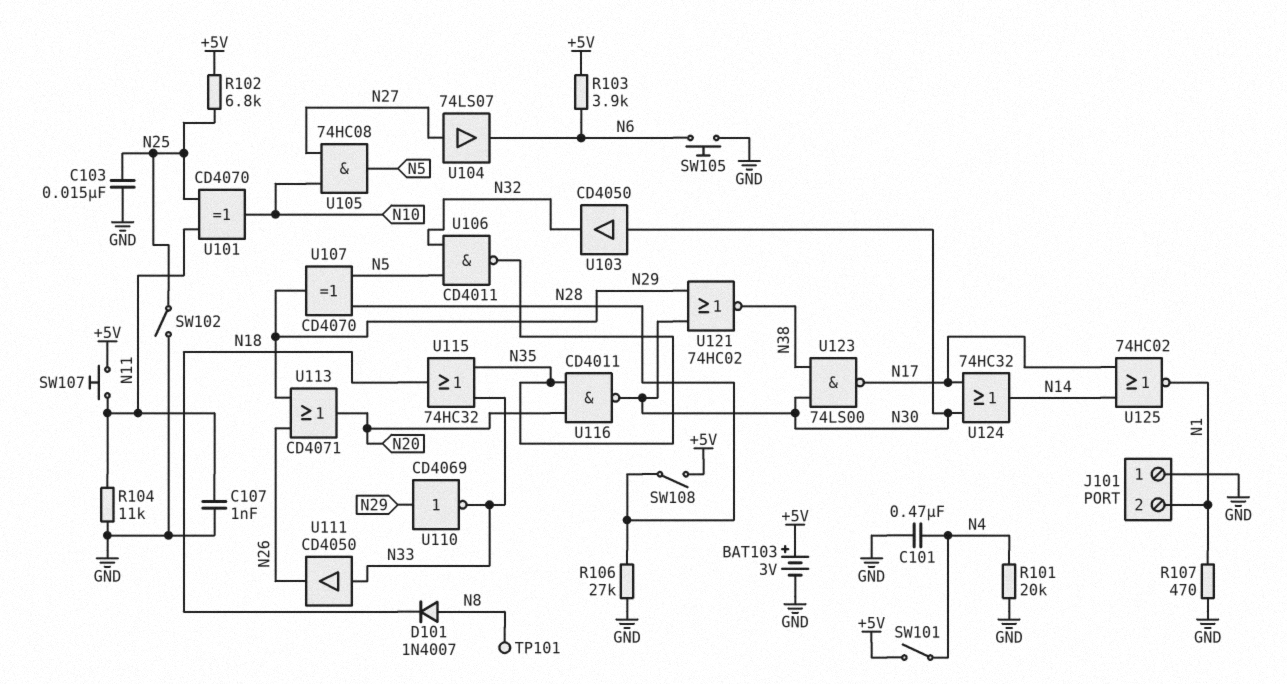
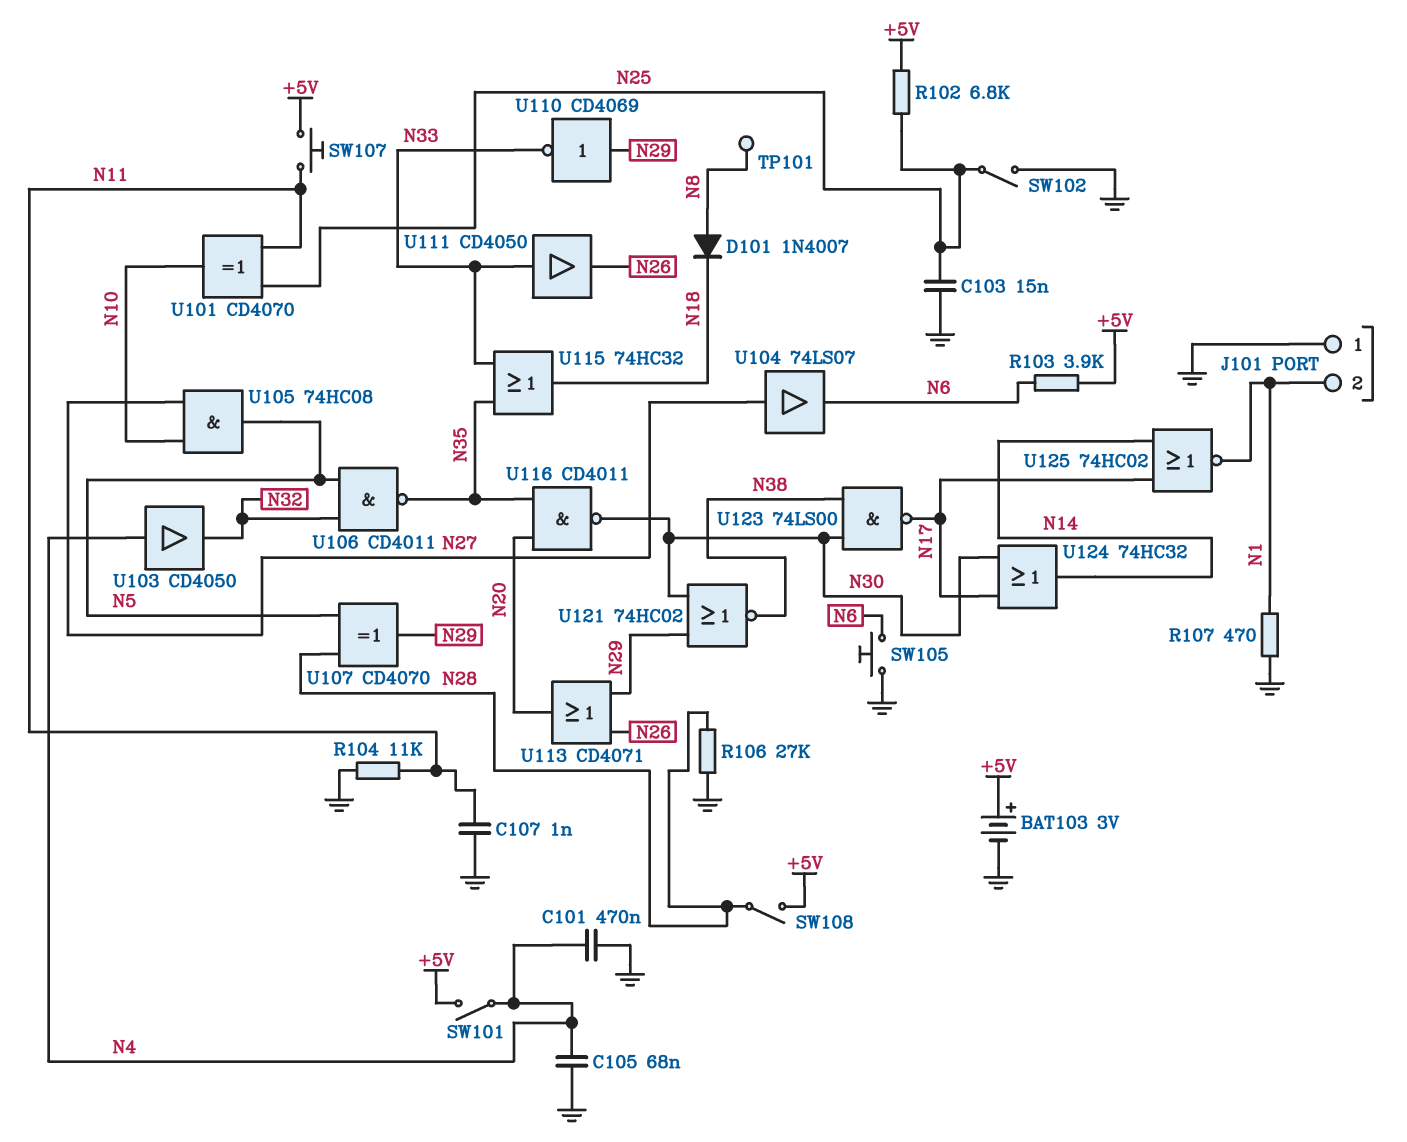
C105: none -> 68nF (GND, N4)
R101: 20k (GND, N4) -> none
U103: buffer CD4050 (in N30, out N32) -> buffer CD4050 (in N4, out N32)

